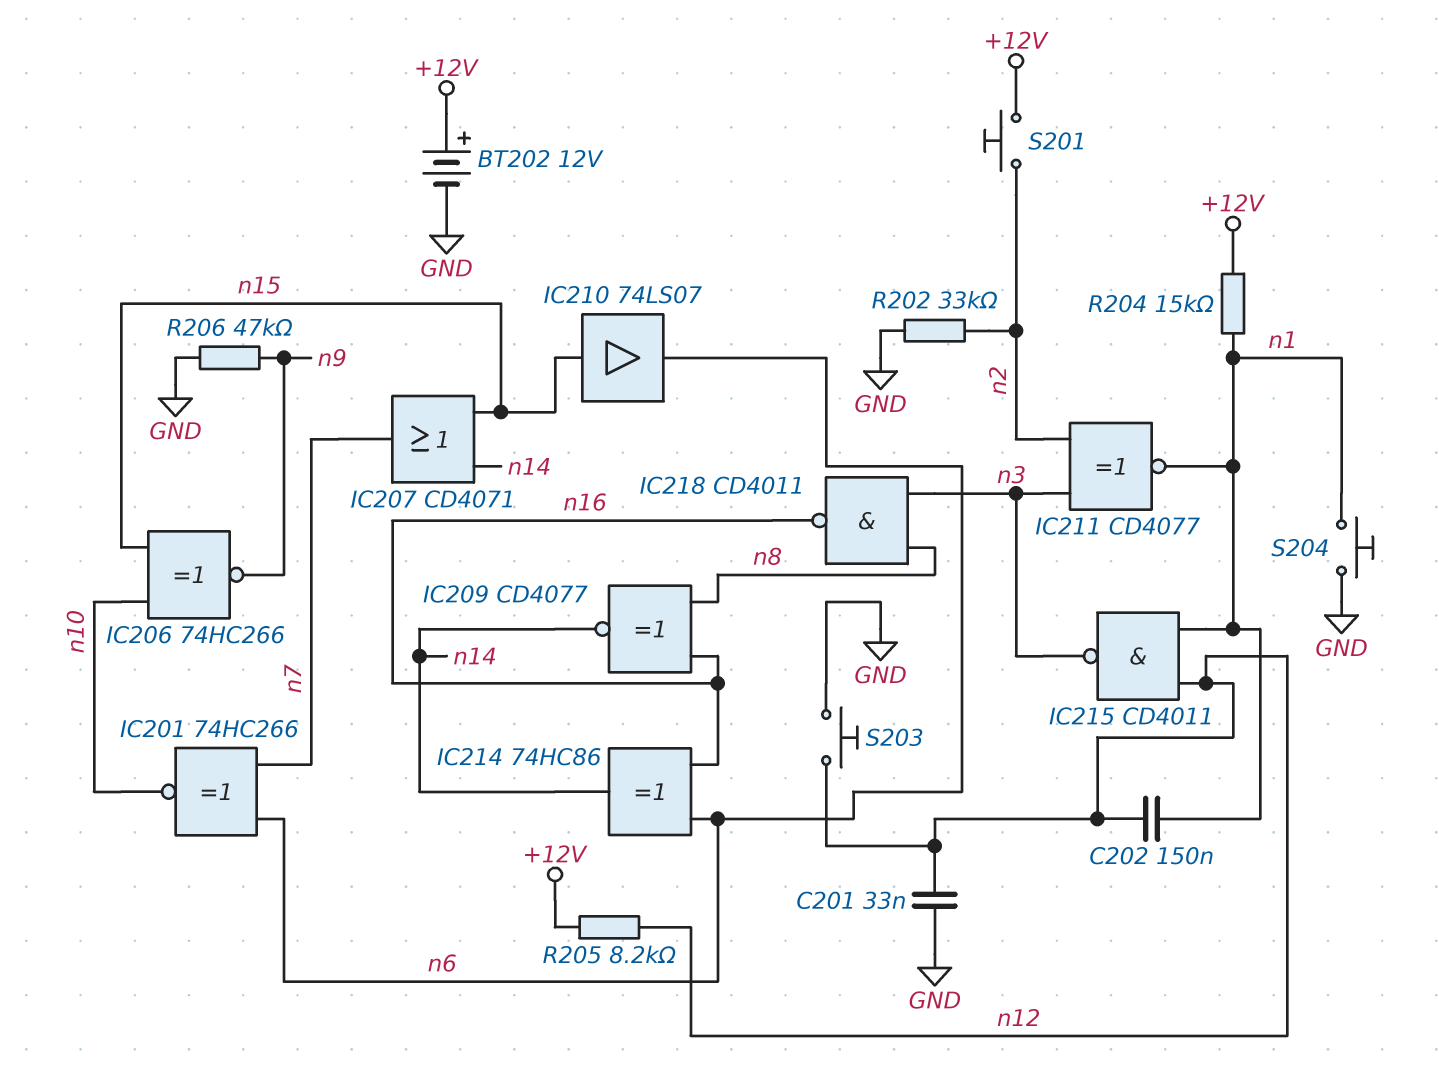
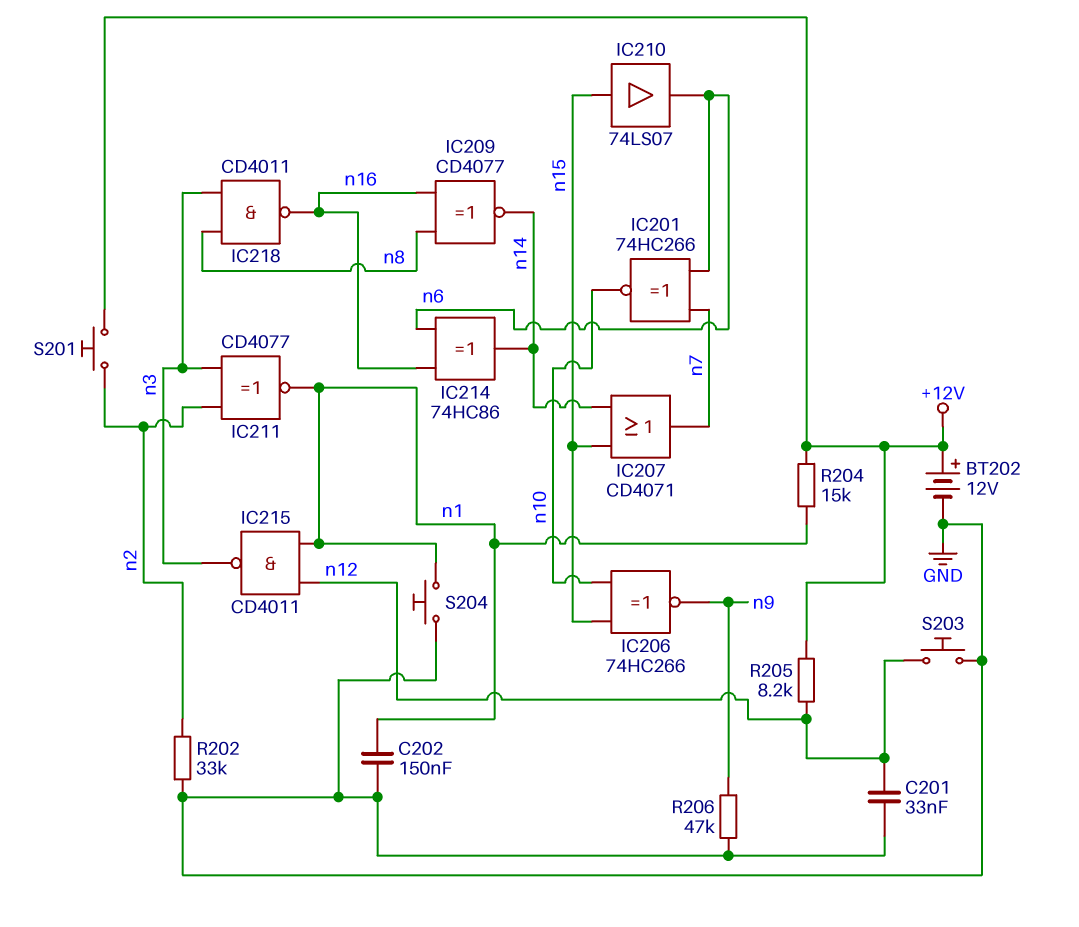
C202: 150nF (n1, n12) -> 150nF (GND, n1)

